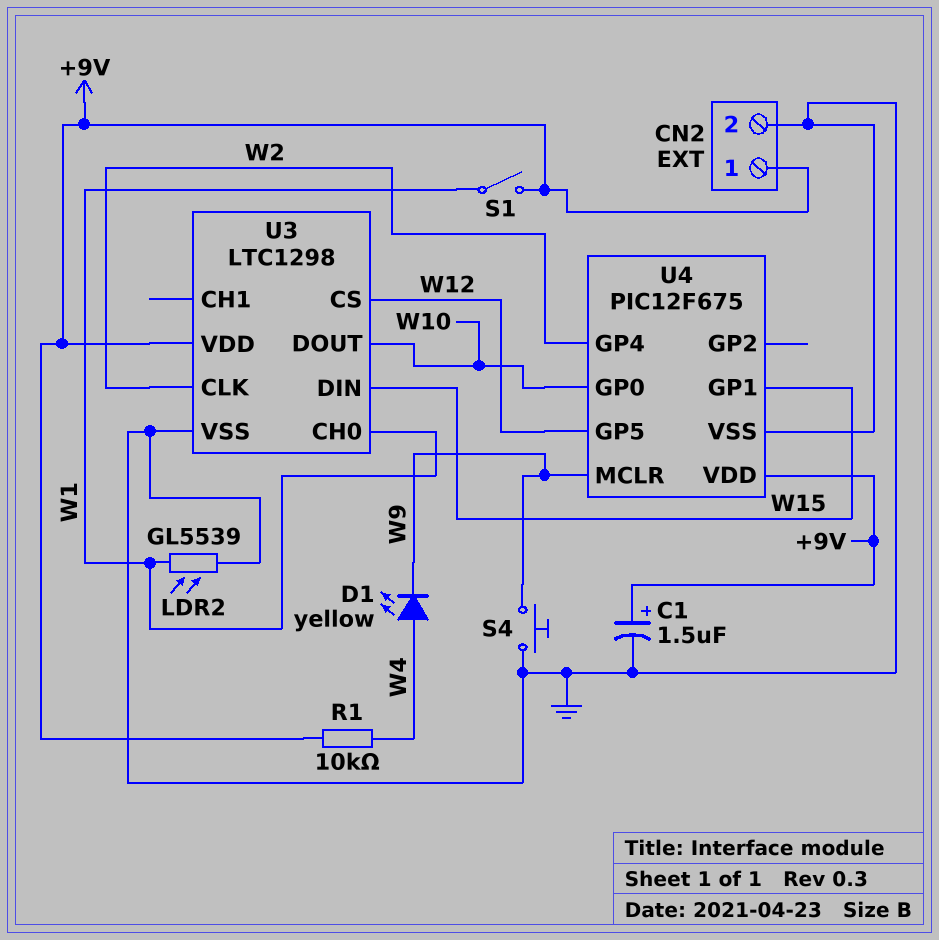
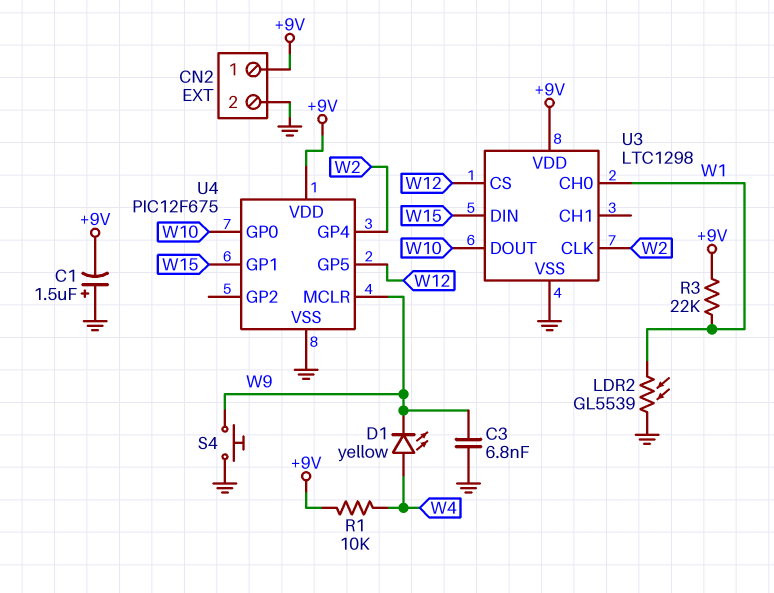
C1: 1.5uF (plus +9V, minus GND) -> 1.5uF (plus GND, minus +9V)
C3: none -> 6.8nF (GND, W9)
R3: none -> 22k (+9V, W1)
S1: switch (+9V, W1) -> none

